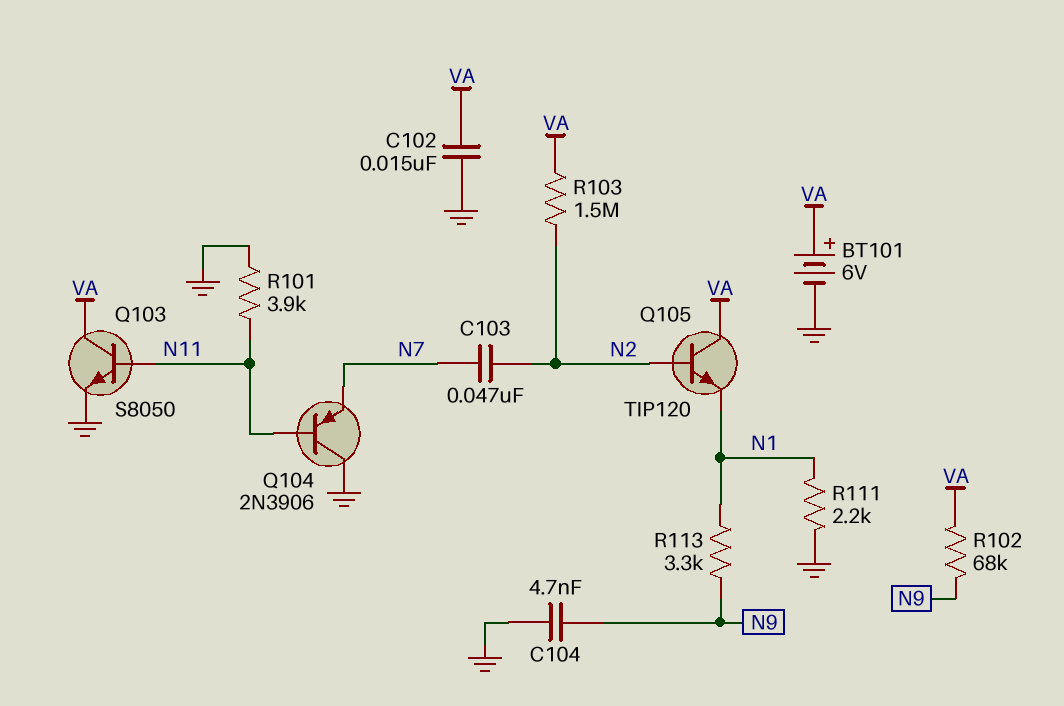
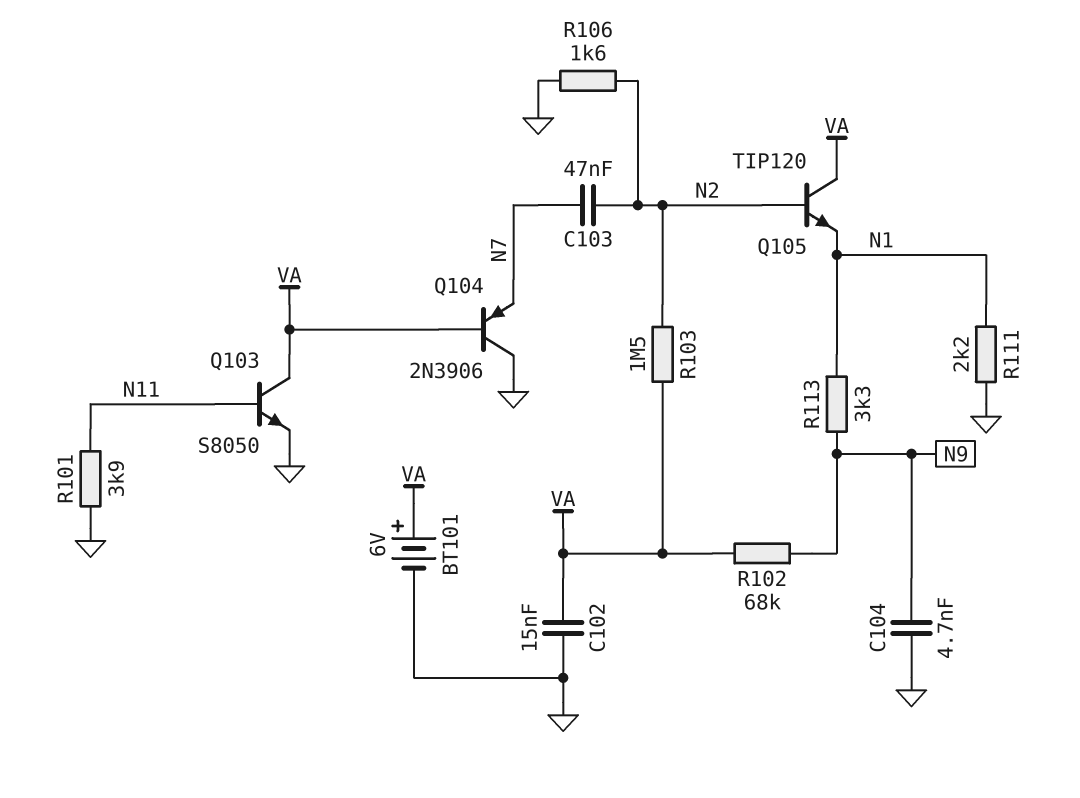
Q104: PNP 2N3906 (B N11, C GND, E N7) -> PNP 2N3906 (B VA, C GND, E N7)
R106: none -> 1.6k (GND, N2)

